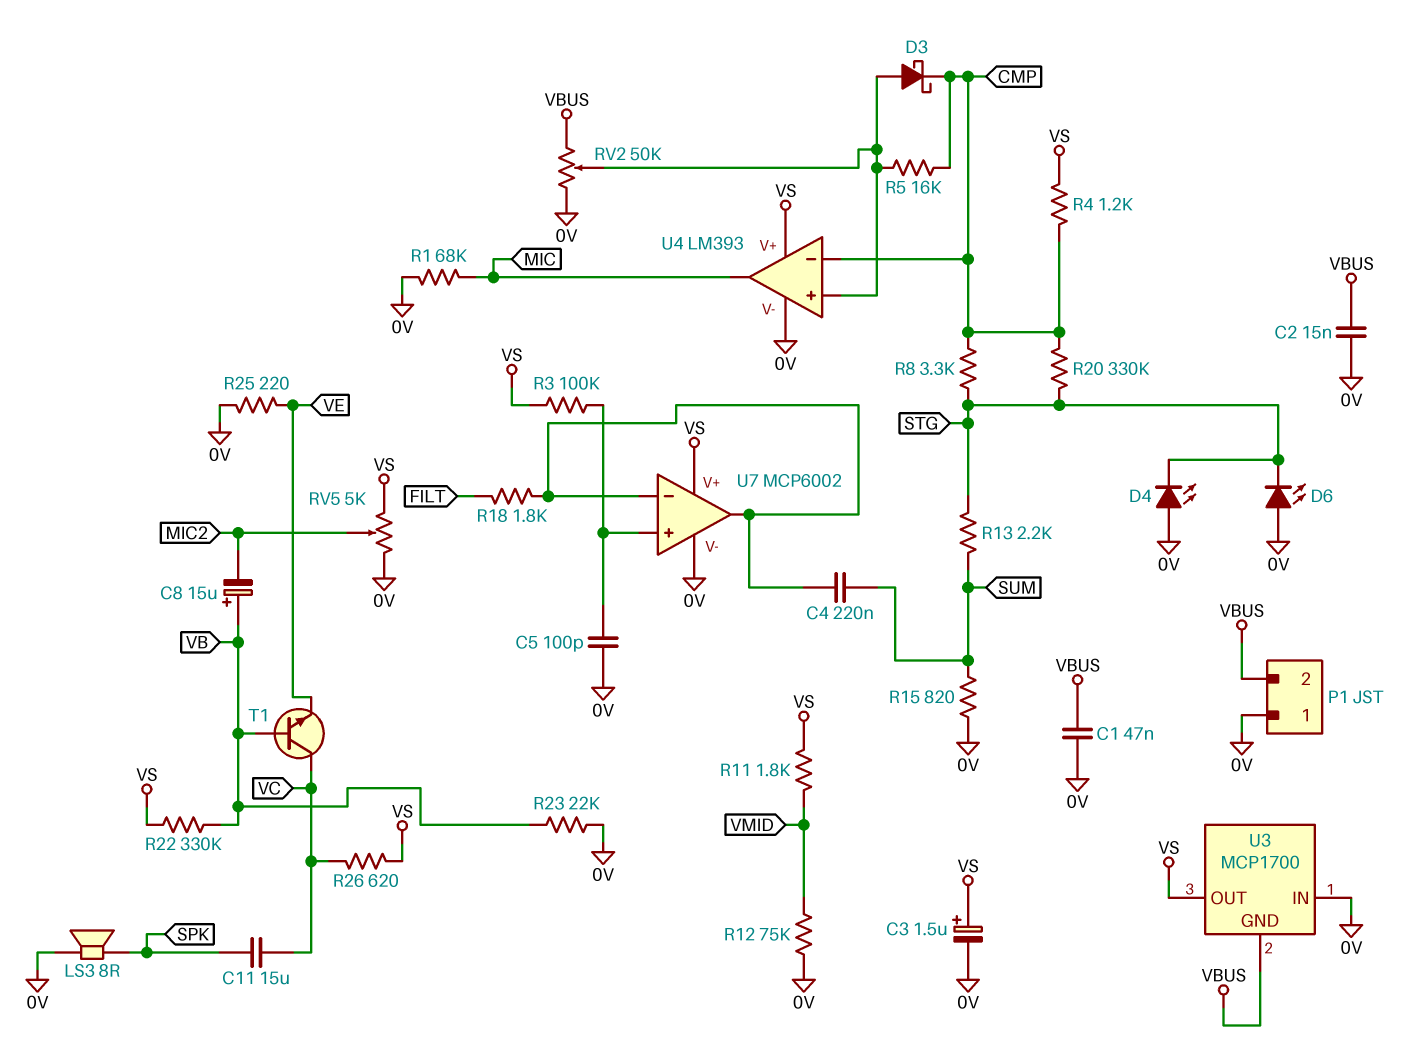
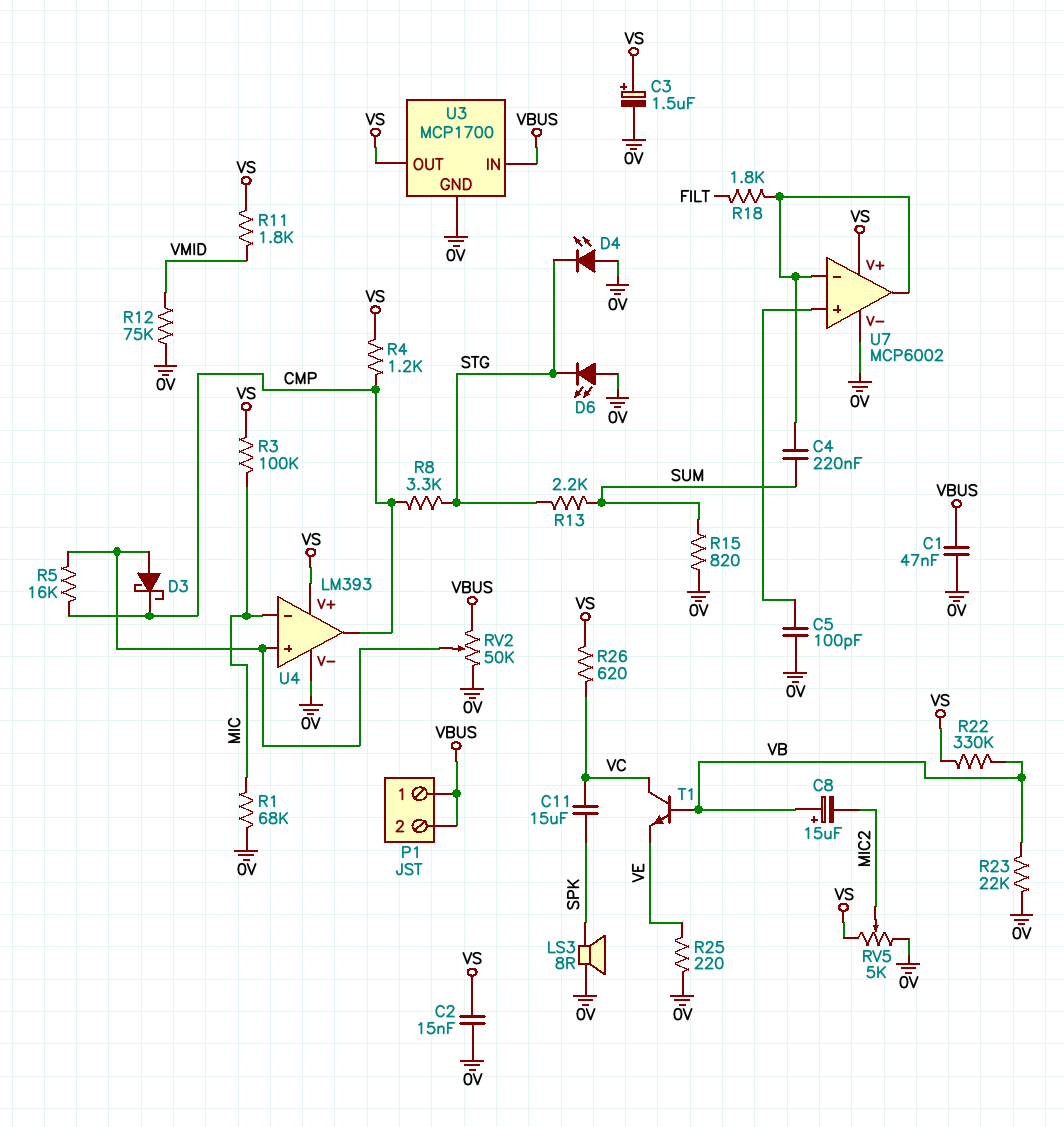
C2: 15nF (0V, VBUS) -> 15nF (0V, VS)
P1 pin 1: 0V -> VBUS
R3: 100k (U7/in+, VS) -> 100k (MIC, VS)
R20: 330k (CMP, STG) -> none
U3 pin GND: VBUS -> 0V
U3 pin IN: 0V -> VBUS
U4 pin in-: CMP -> MIC
U4 pin out: MIC -> CMP

